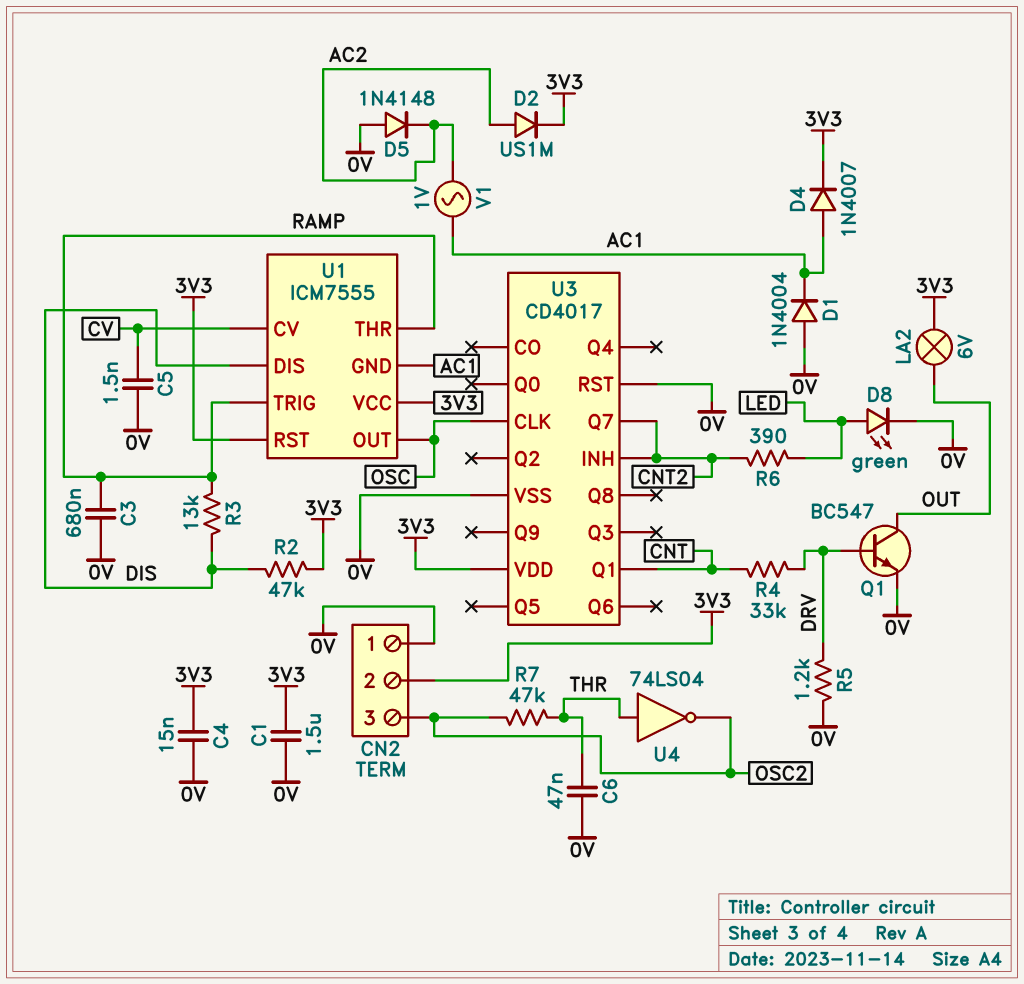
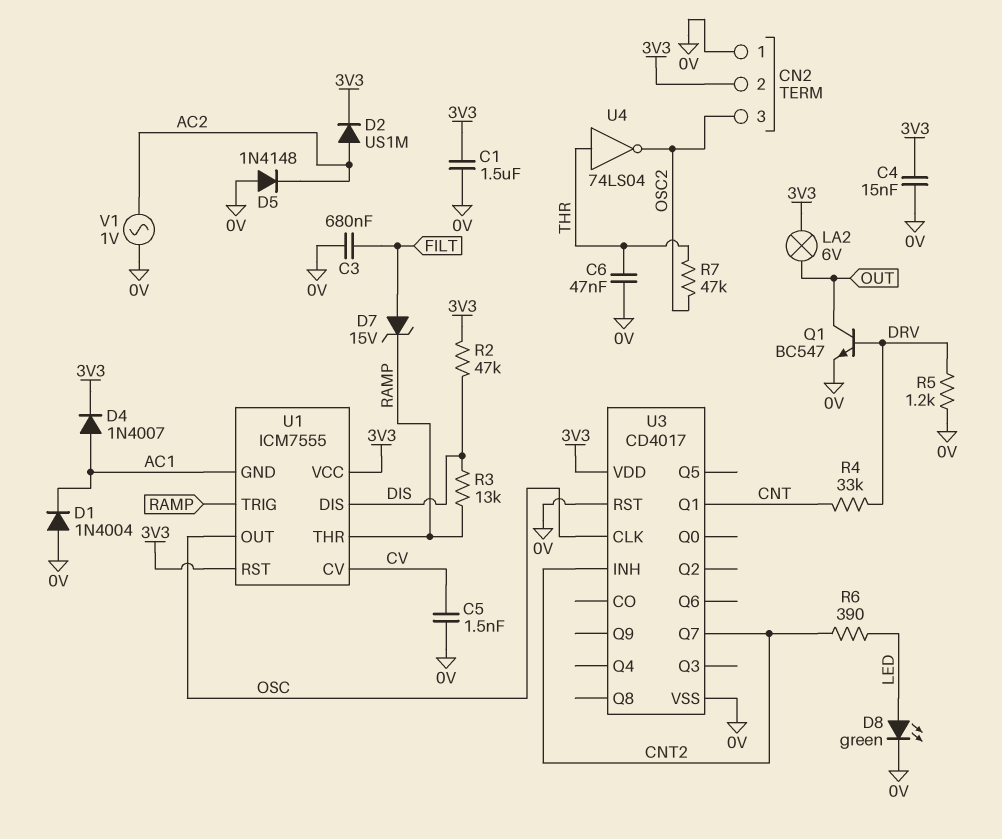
C3: 680nF (0V, RAMP) -> 680nF (0V, FILT)
D7: none -> zener 15V (A FILT, K RAMP)
V1: AC 1V (AC1, AC2) -> AC 1V (0V, AC2)

